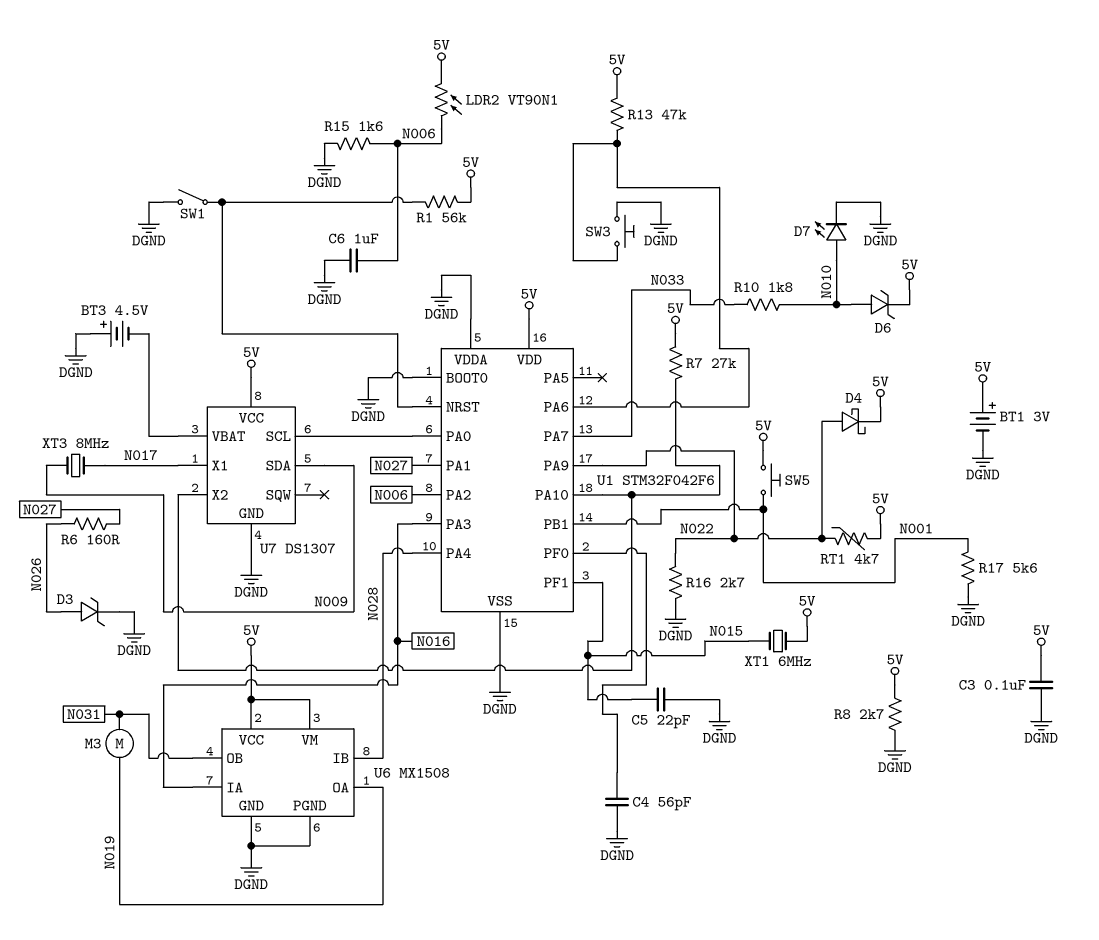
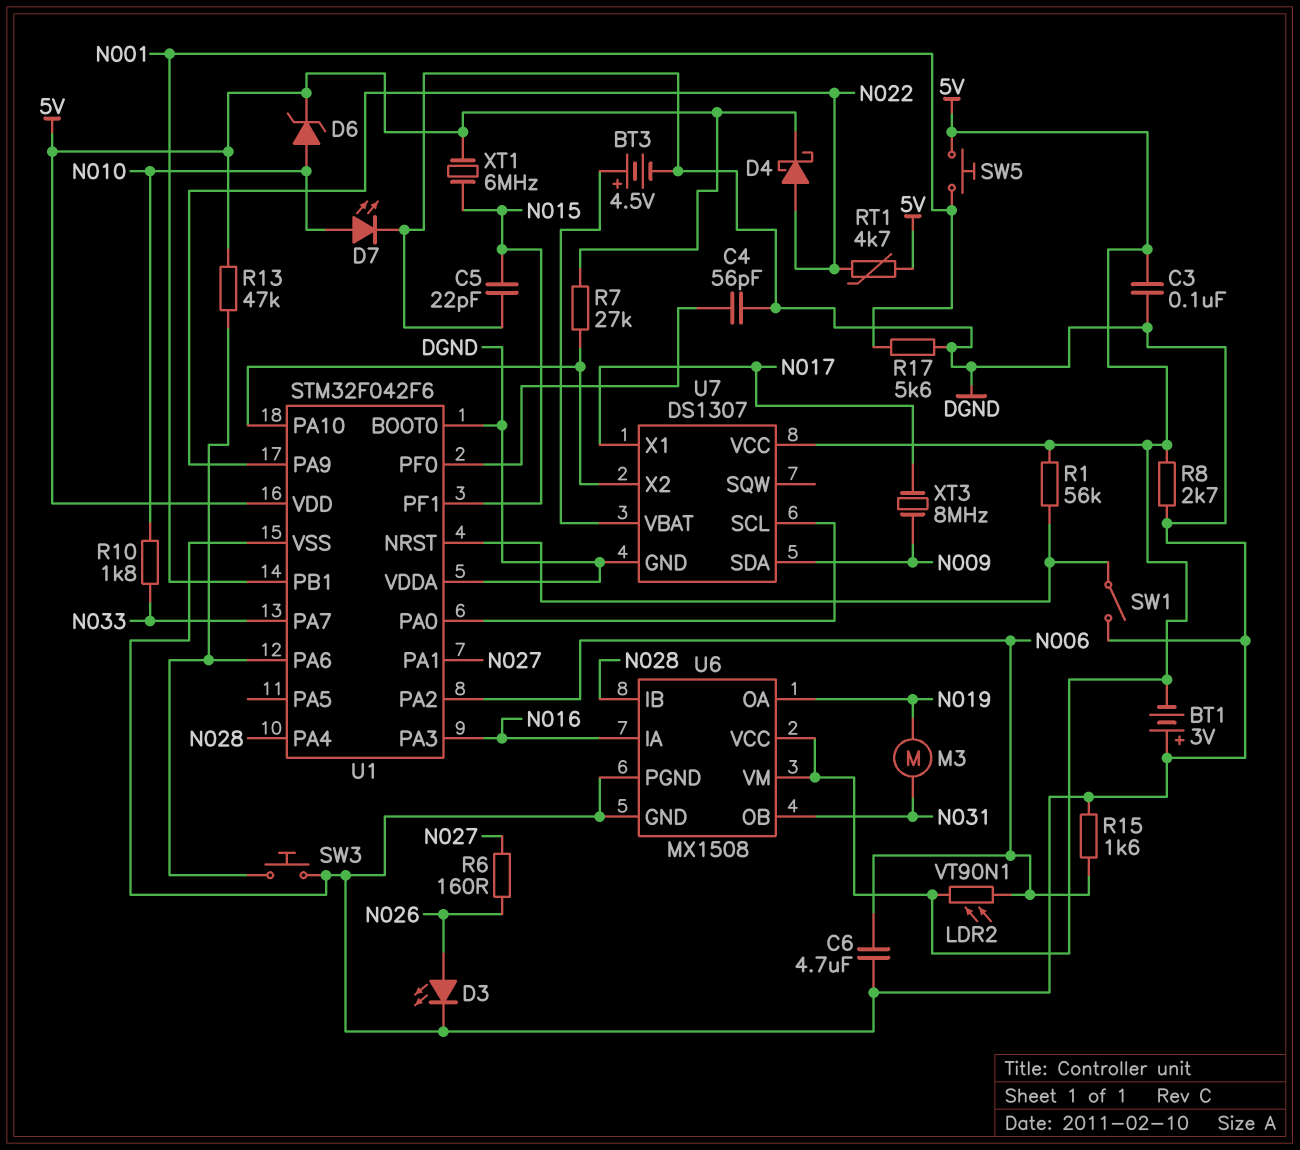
BT1: 3V (plus 5V, minus DGND) -> 3V (plus DGND, minus 5V)
BT3: 4.5V (plus DGND, minus U7/VBAT) -> 4.5V (plus U7/VBAT, minus DGND)
C6: 1uF (DGND, N006) -> 4.7uF (DGND, N006)
D3: zener (A N026, K DGND) -> LED (A N026, K DGND)
R16: 2.7k (DGND, N022) -> none

